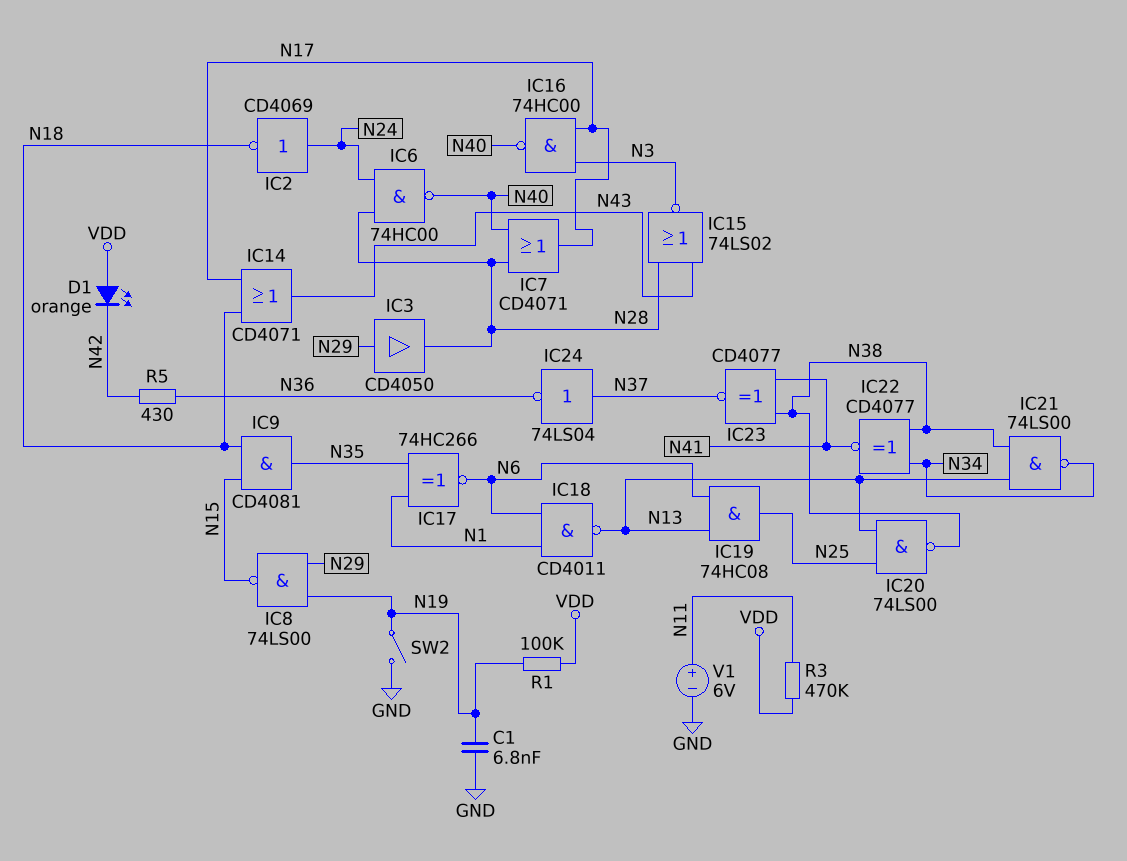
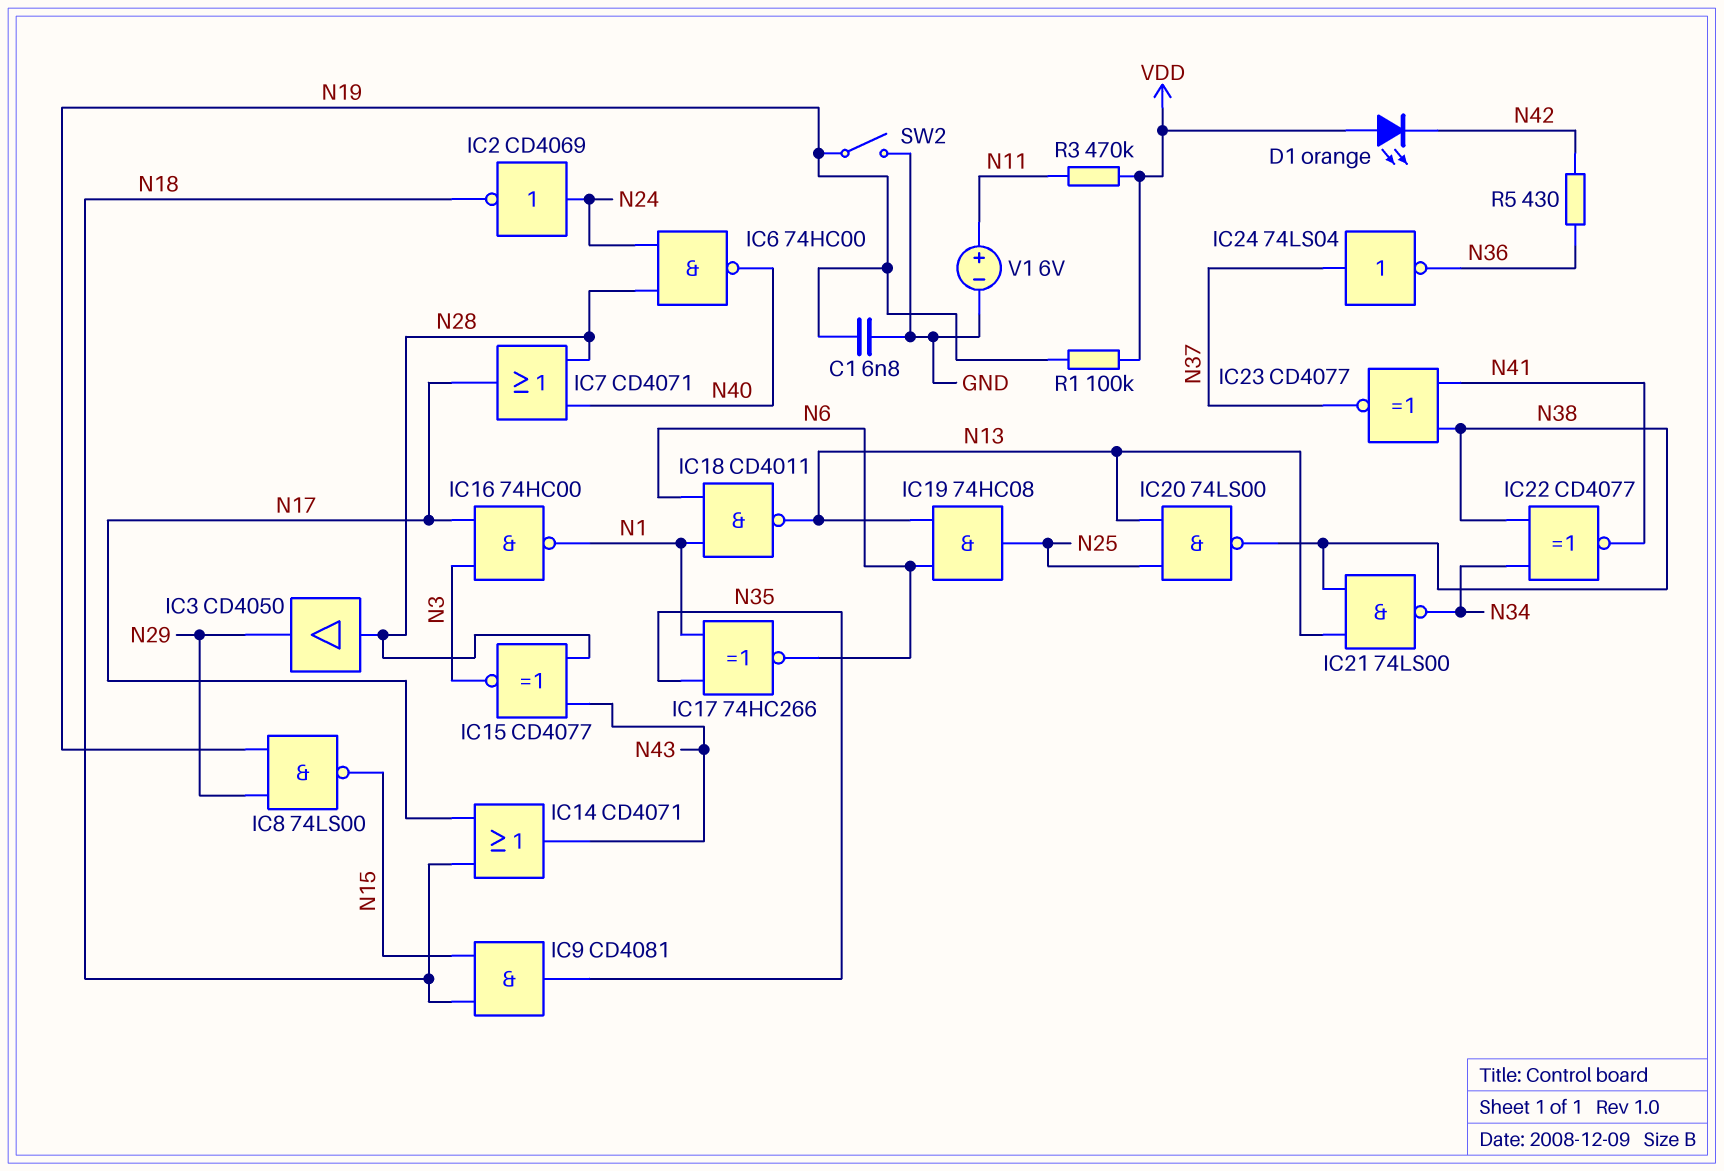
IC3: buffer CD4050 (in N29, out N28) -> buffer CD4050 (in N28, out N29)
IC15: NOR 74LS02 (in N28, in N43, out N3) -> XNOR CD4077 (in N28, in N43, out N3)
IC16: NAND 74HC00 (in N3, in N17, out N40) -> NAND 74HC00 (in N3, in N17, out N1)

